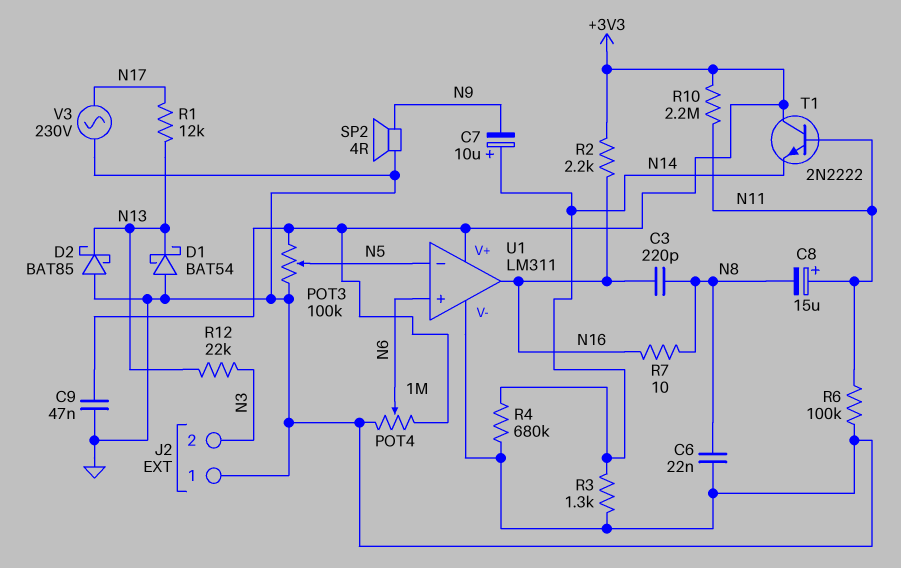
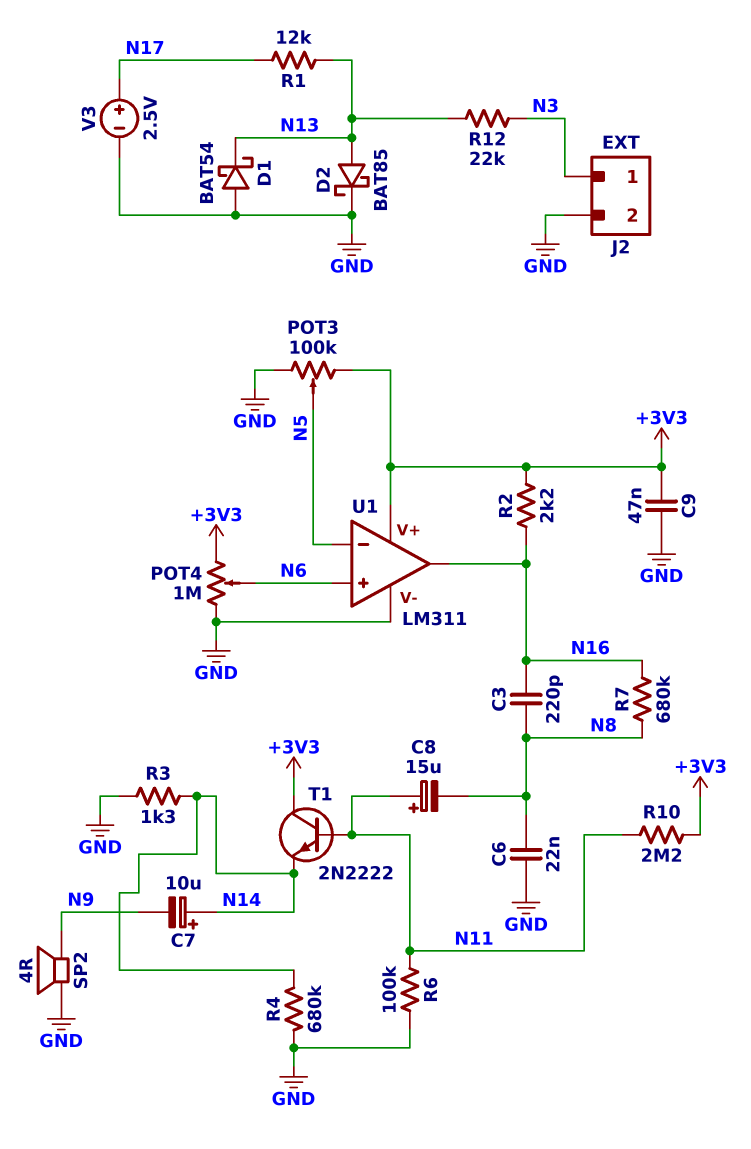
D2: schottky BAT85 (A GND, K N13) -> schottky BAT85 (A N13, K GND)
J2 pin 1: GND -> N3
J2 pin 2: N3 -> GND
R7: 10 (N8, N16) -> 680k (N8, N16)
V3: AC 230V (GND, N17) -> 2.5V (plus N17, minus GND)

